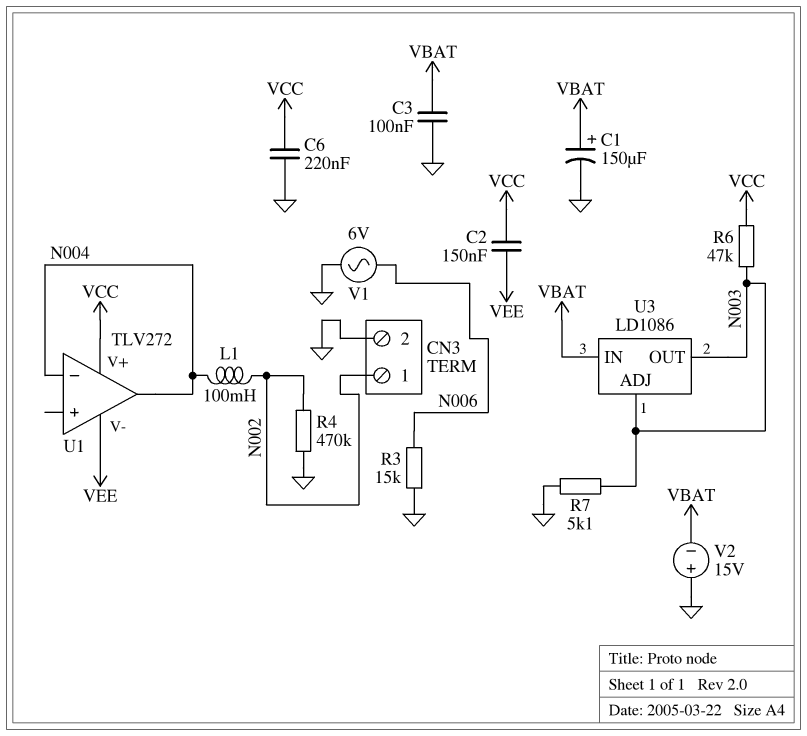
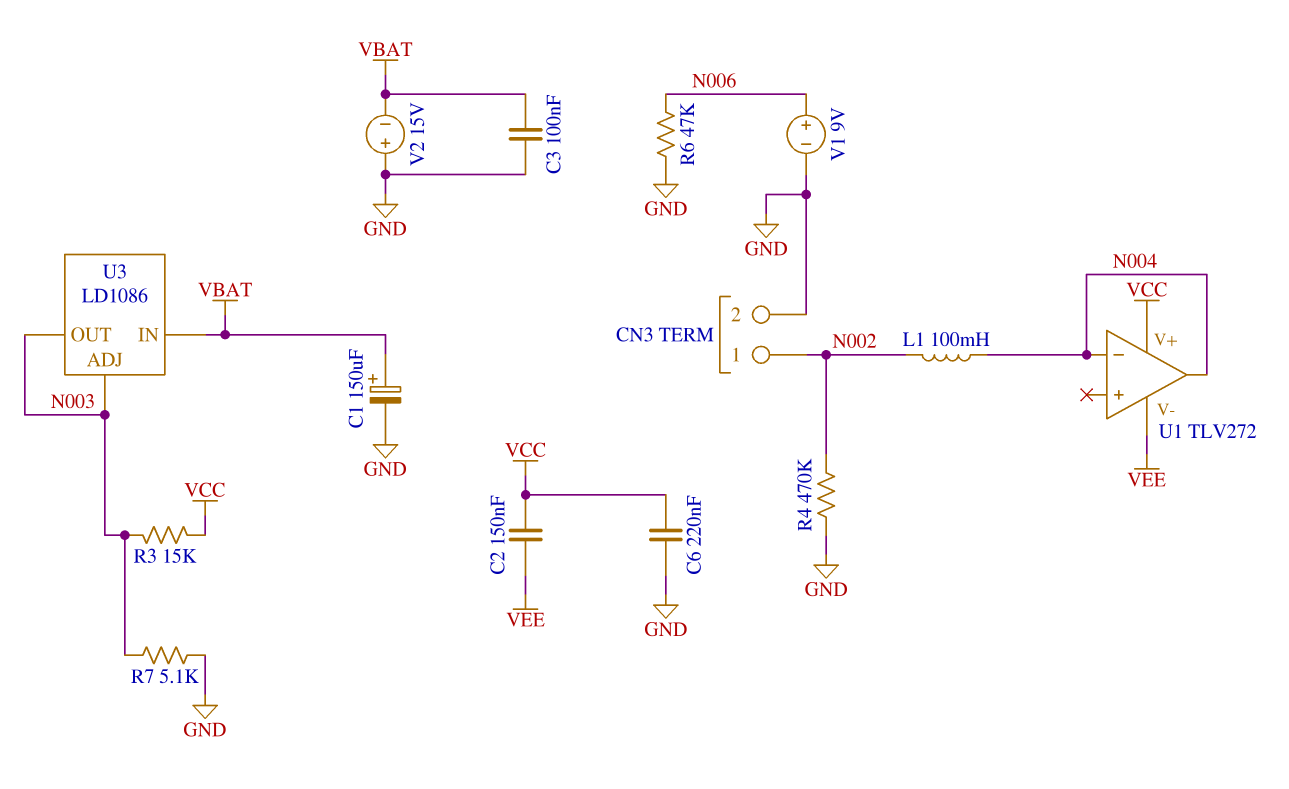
R3: 15k (GND, N006) -> 15k (N003, VCC)
R6: 47k (N003, VCC) -> 47k (GND, N006)
V1: AC 6V (GND, N006) -> 9V (plus N006, minus GND)

